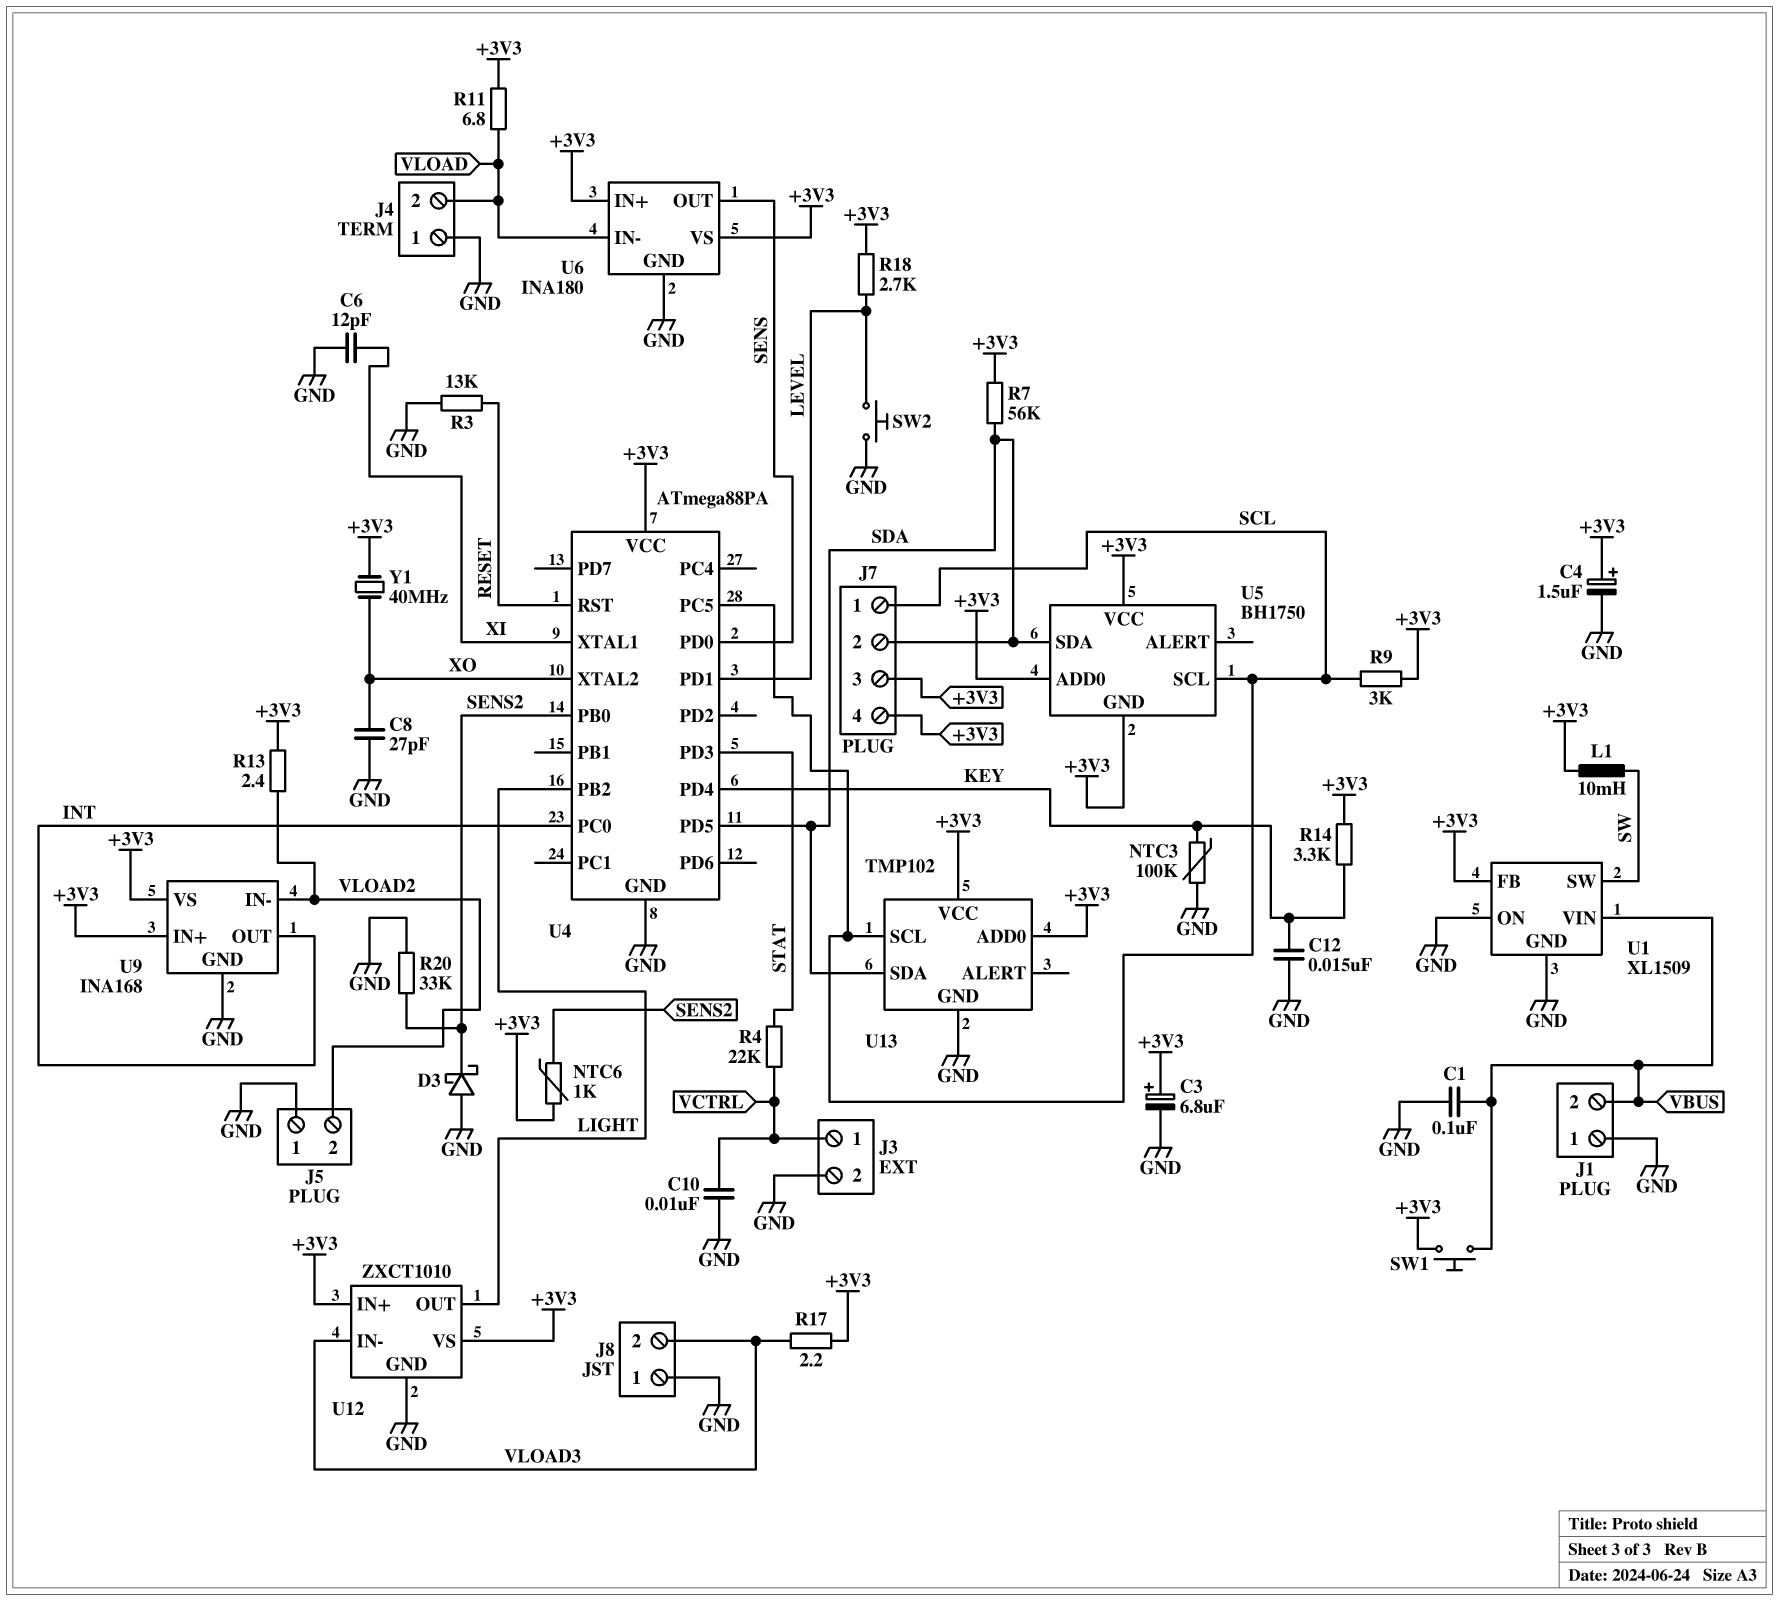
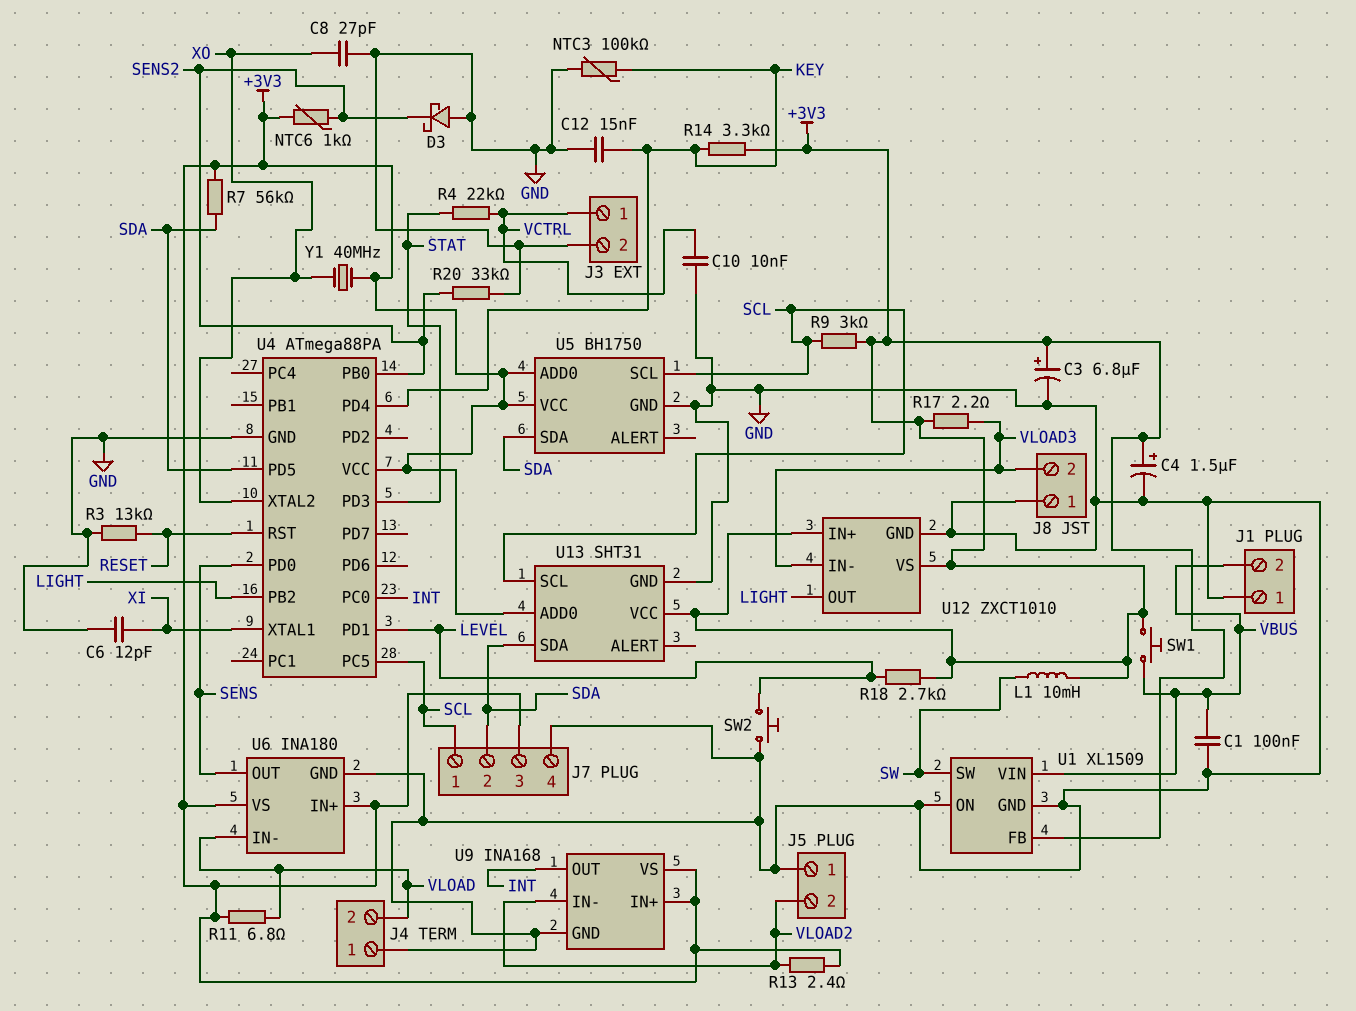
J7 pin 4: +3V3 -> GND
U5 pin GND: +3V3 -> GND
U13: TMP102 -> SHT31

